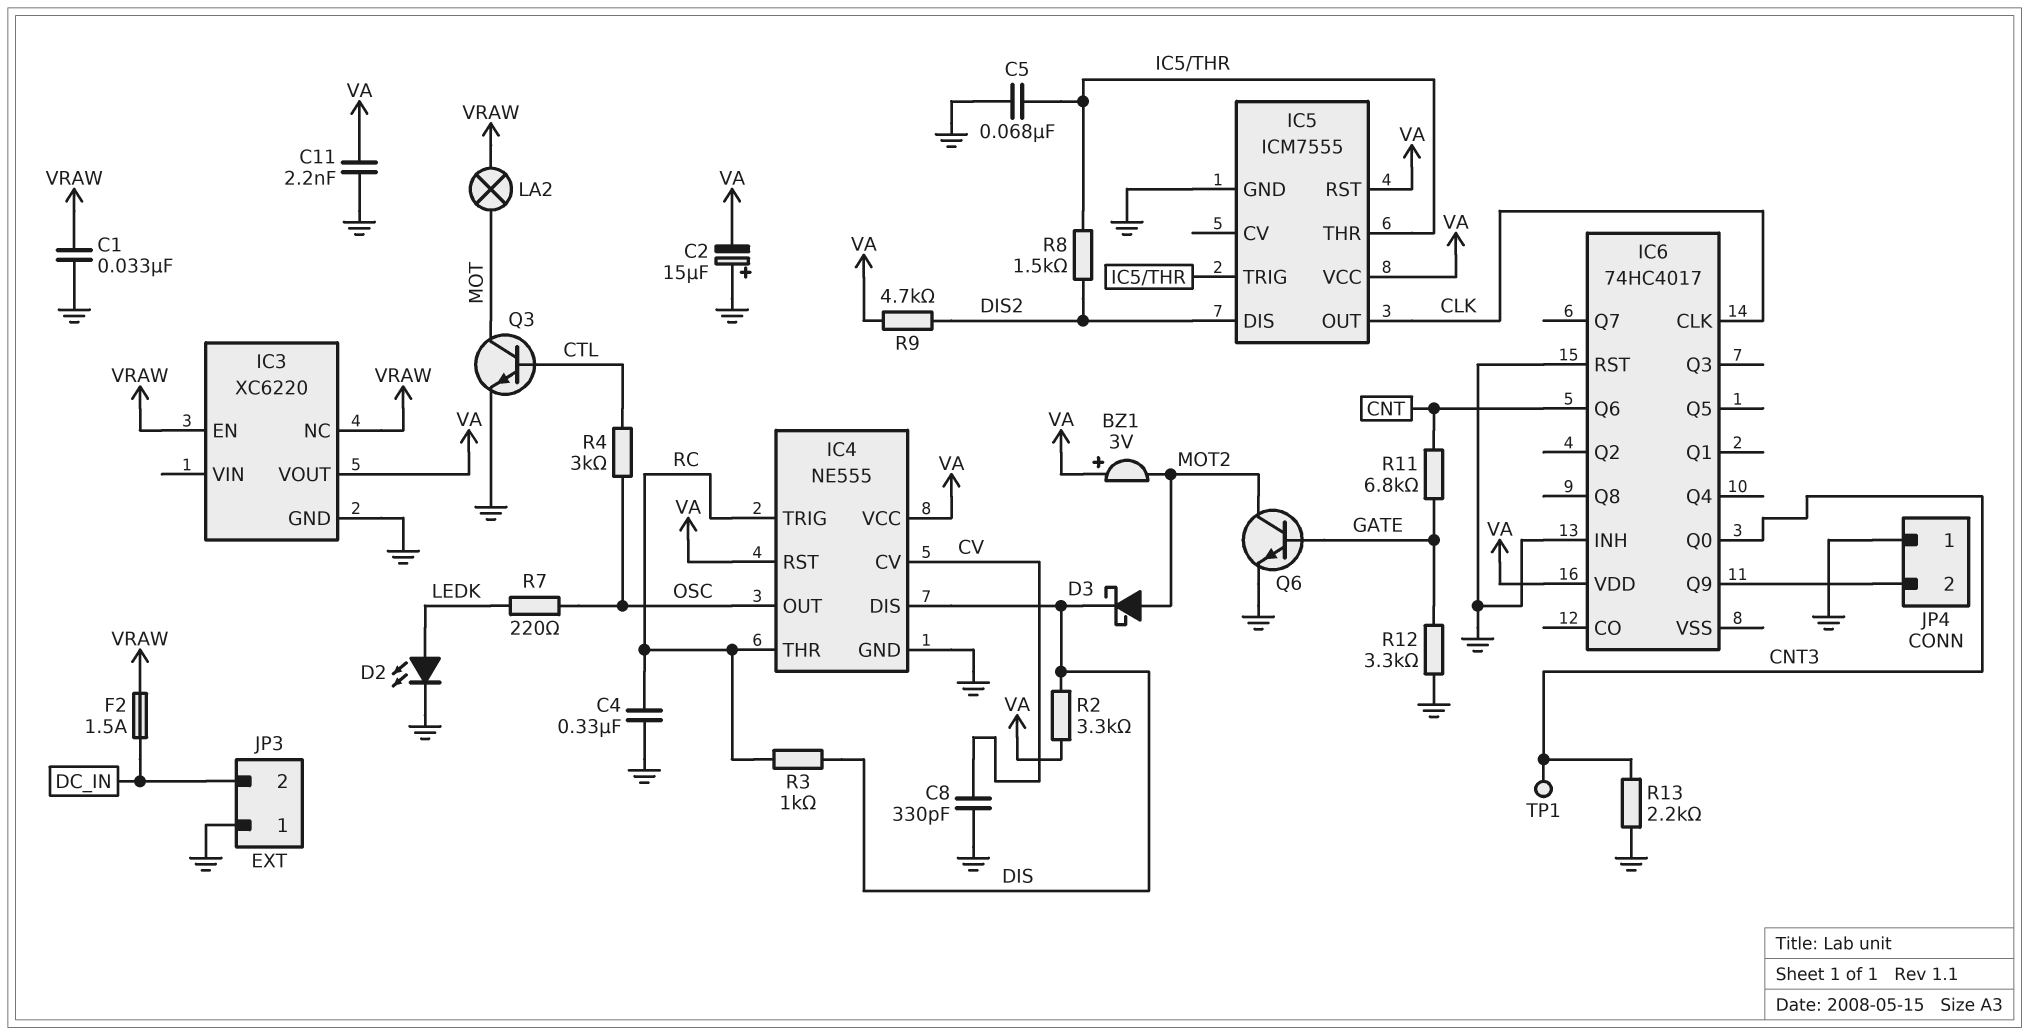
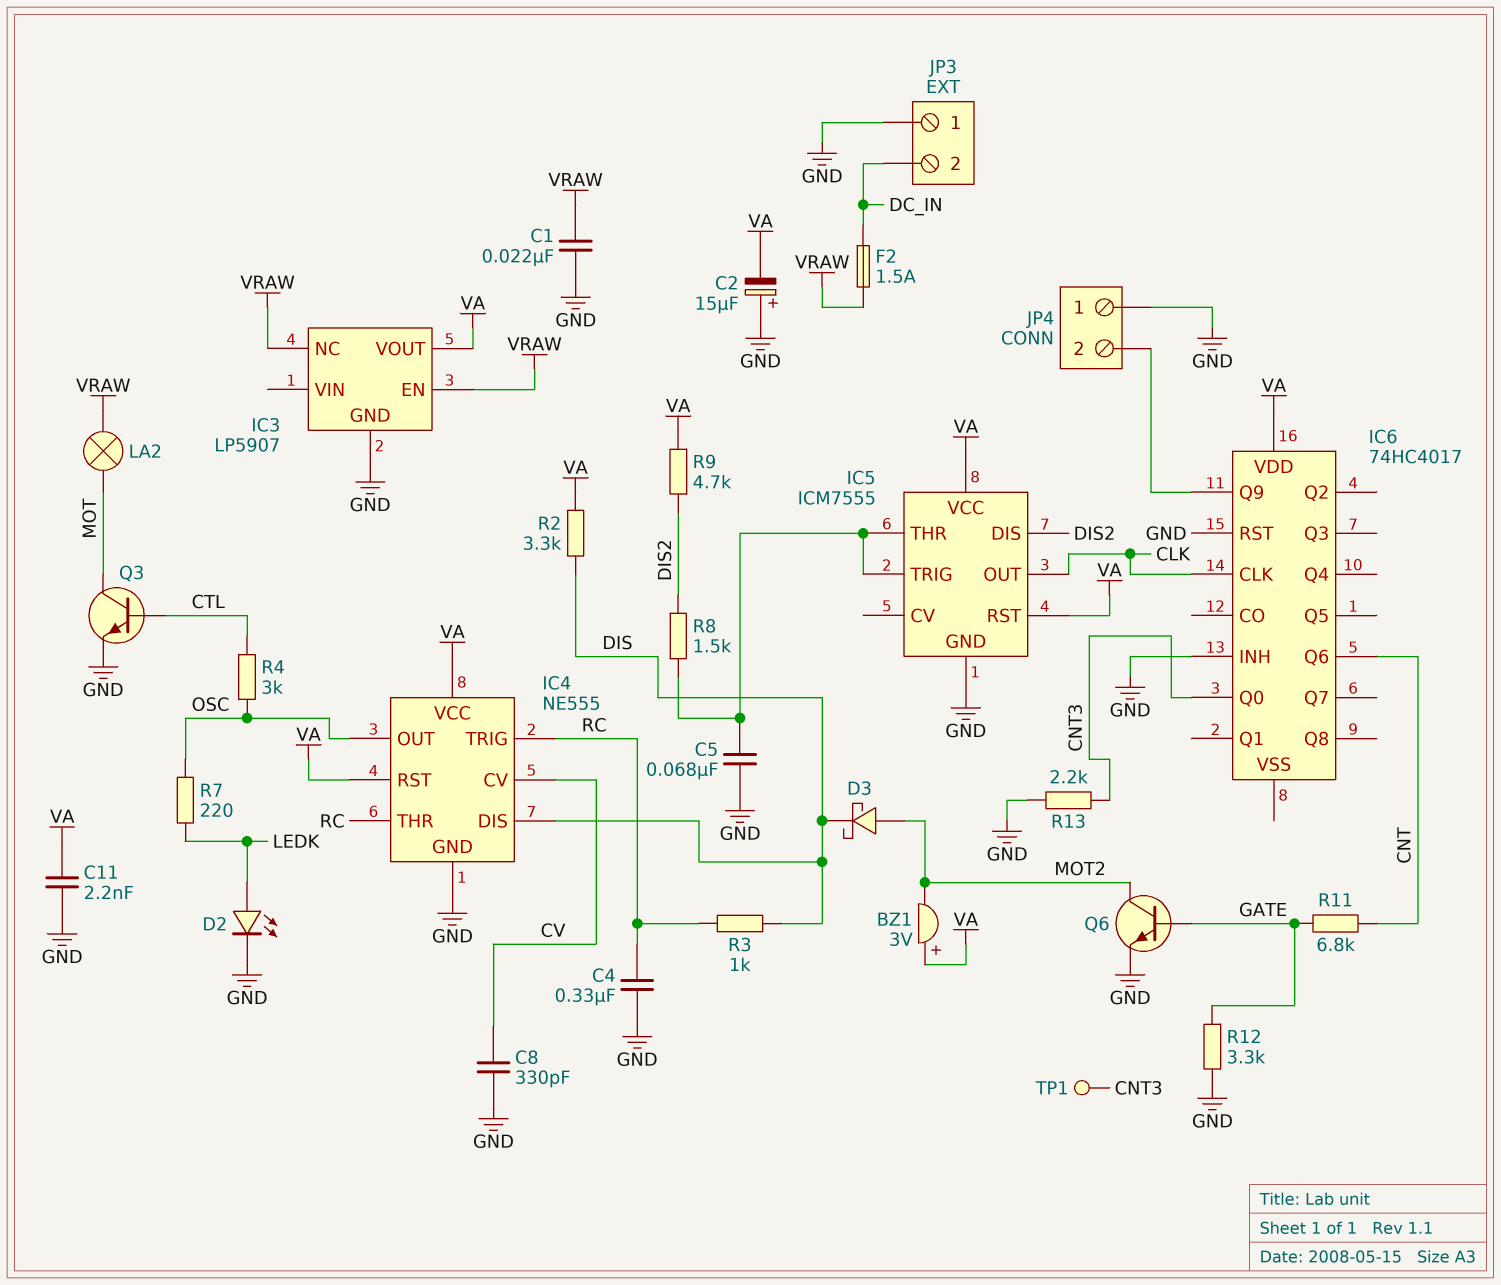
C1: 33nF (GND, VRAW) -> 22nF (GND, VRAW)
IC3: XC6220 -> LP5907

